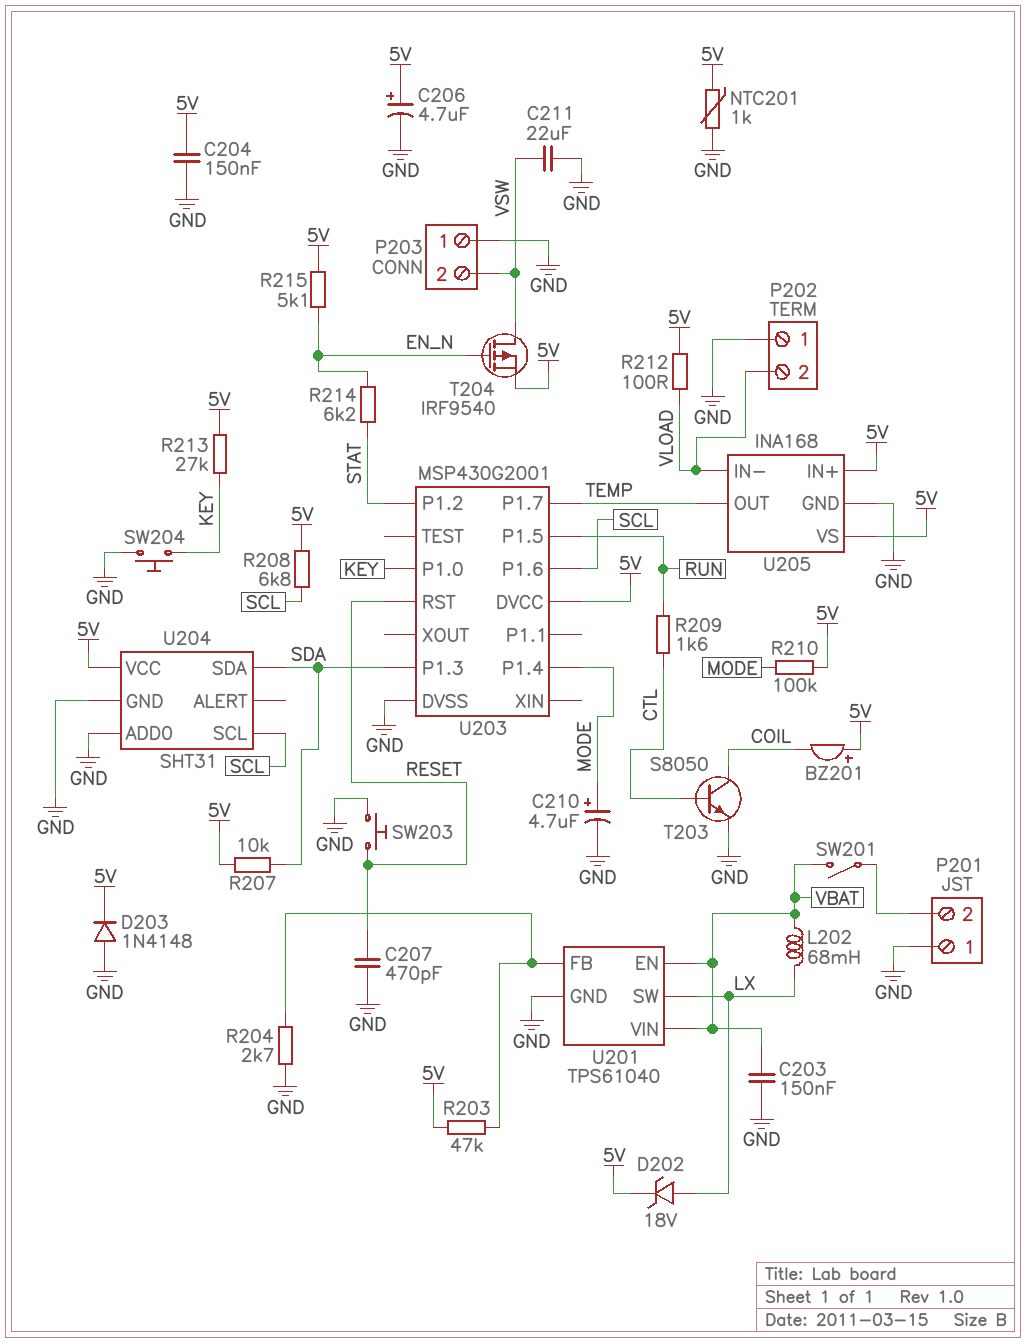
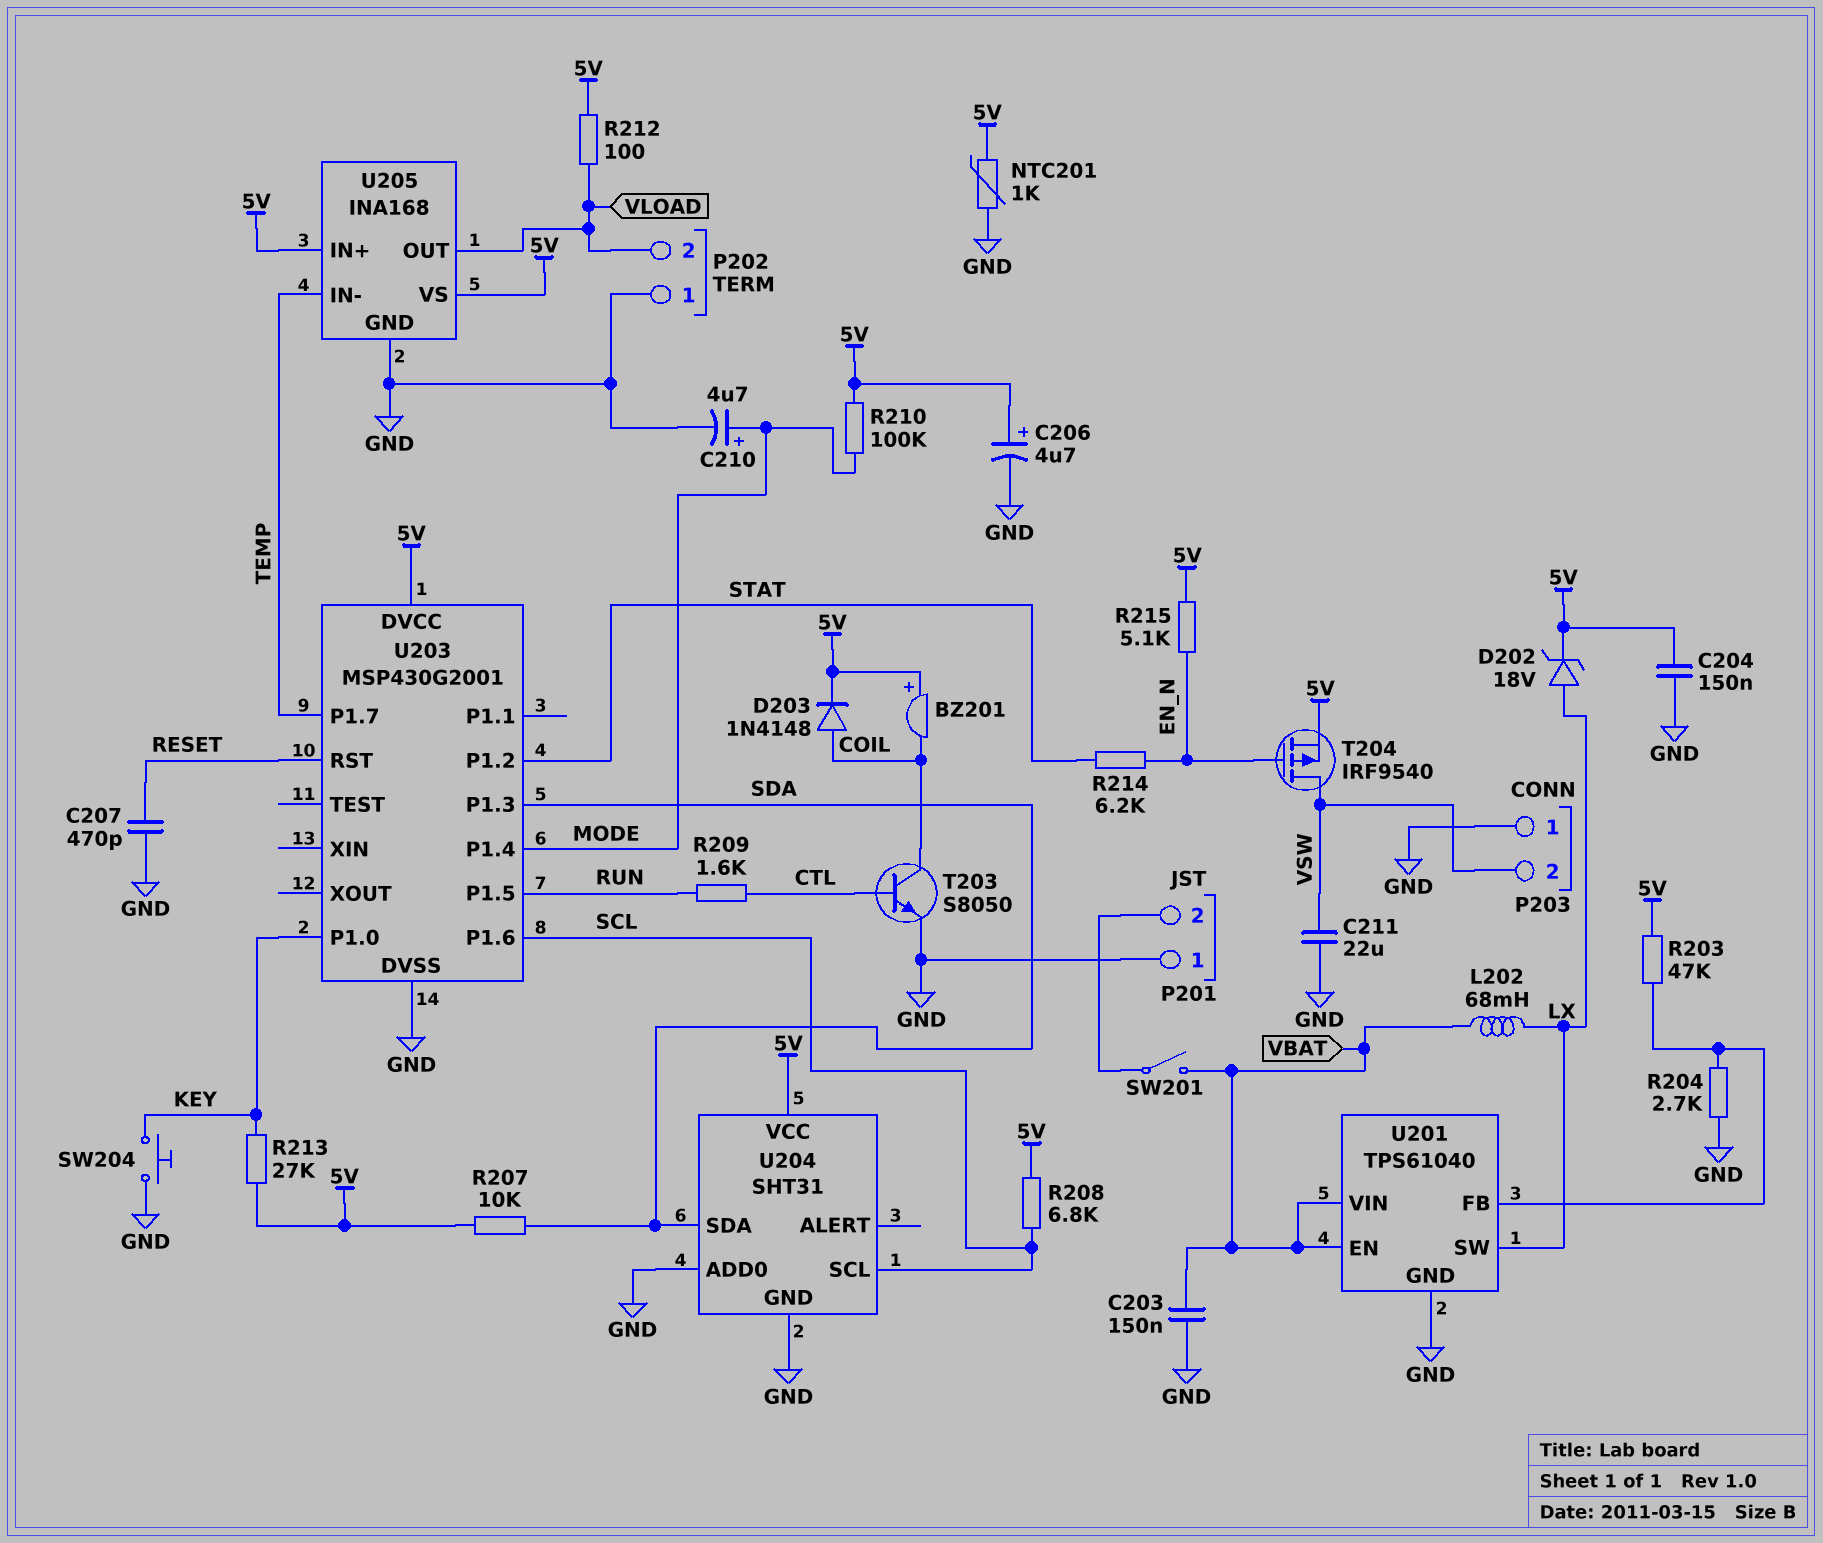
D203: diode 1N4148 (A GND, K 5V) -> diode 1N4148 (A COIL, K 5V)
SW203: button (GND, RESET) -> none
U205 pin IN-: VLOAD -> TEMP
U205 pin OUT: TEMP -> VLOAD

